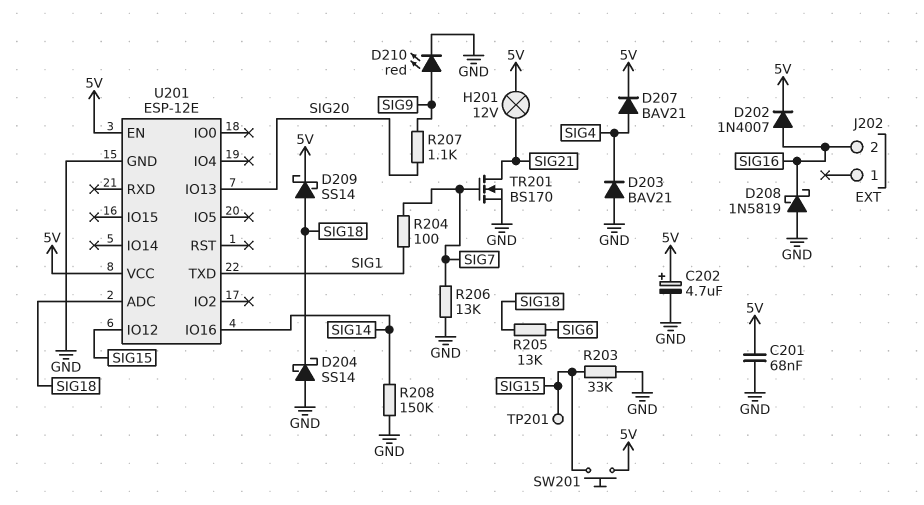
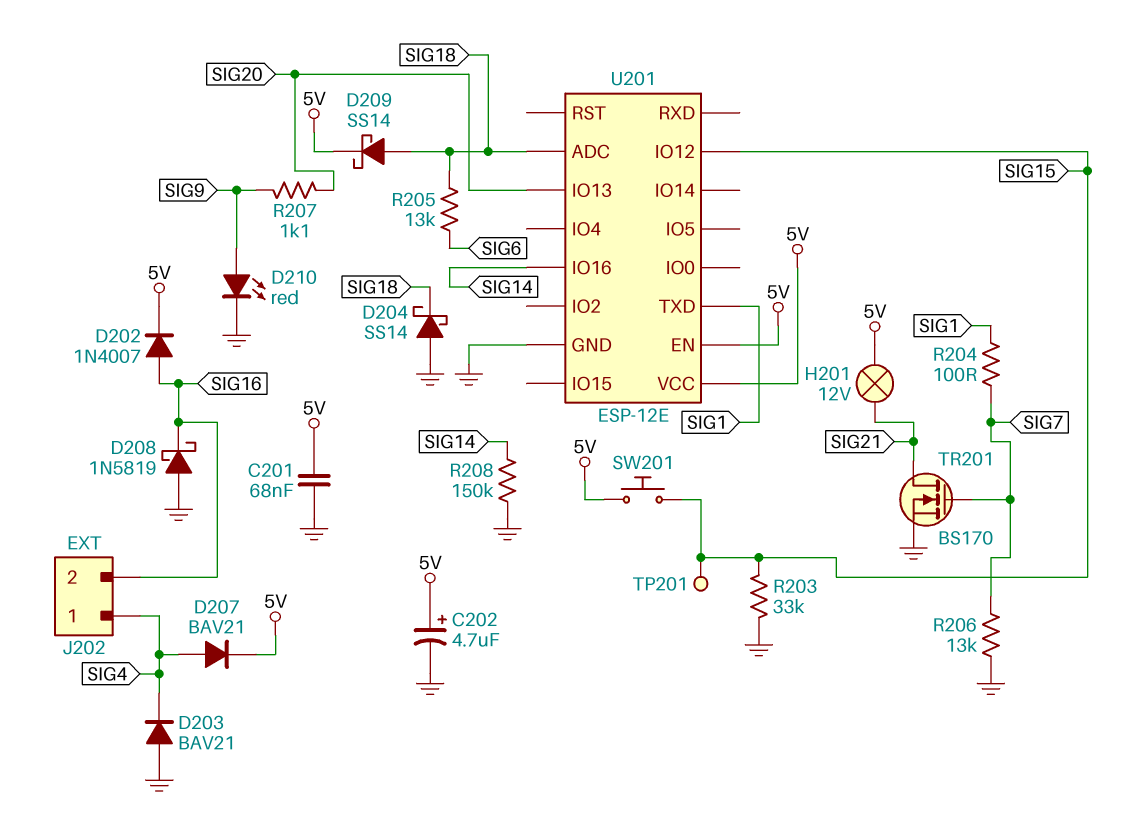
J202 pin 1: none -> SIG4

